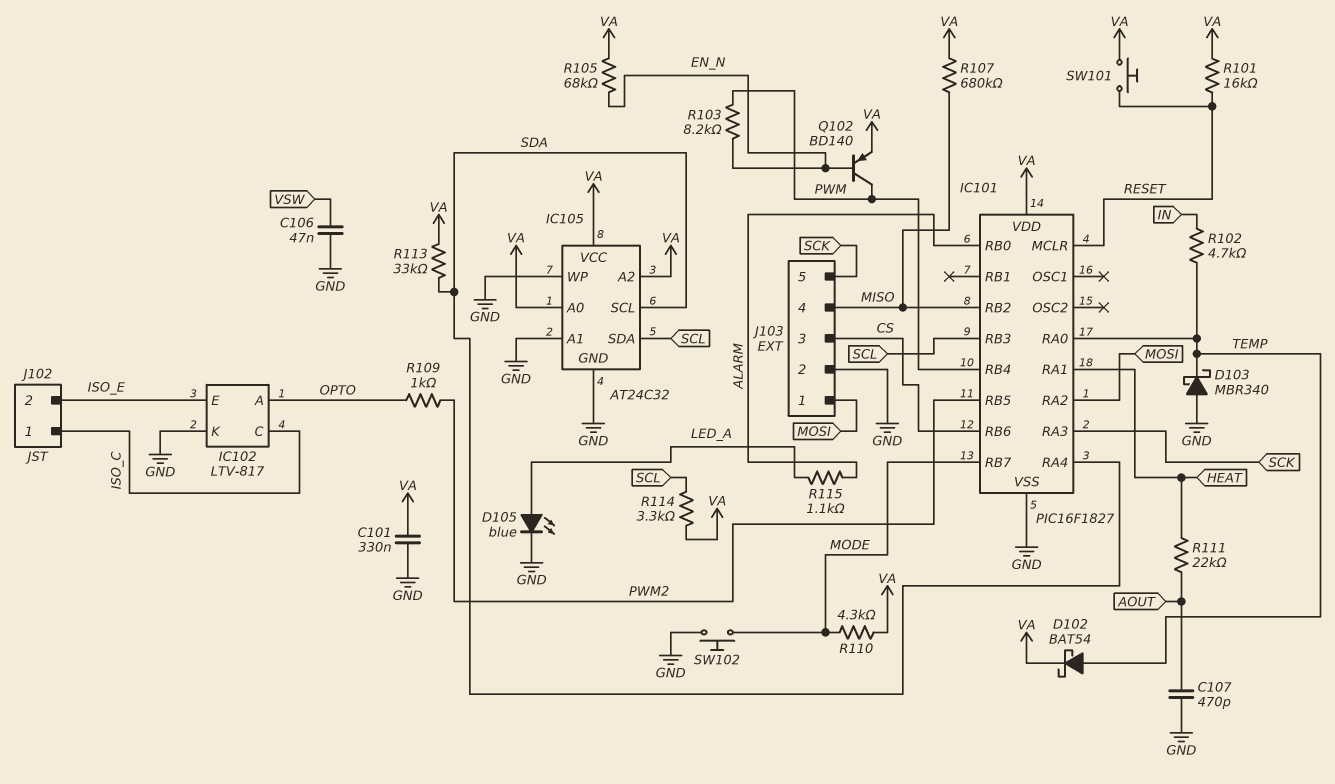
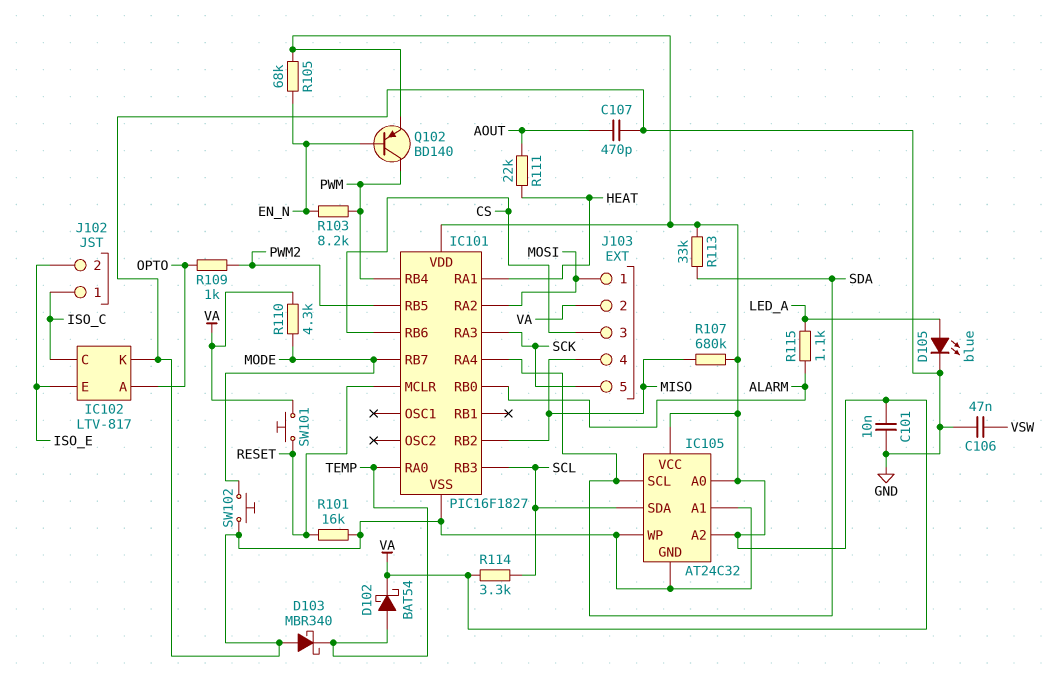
C101: 330nF (GND, VA) -> 10nF (GND, VA)
J103 pin 2: GND -> VA
R101: 16k (RESET, VA) -> 16k (GND, RESET)
R102: 4.7k (IN, TEMP) -> none

